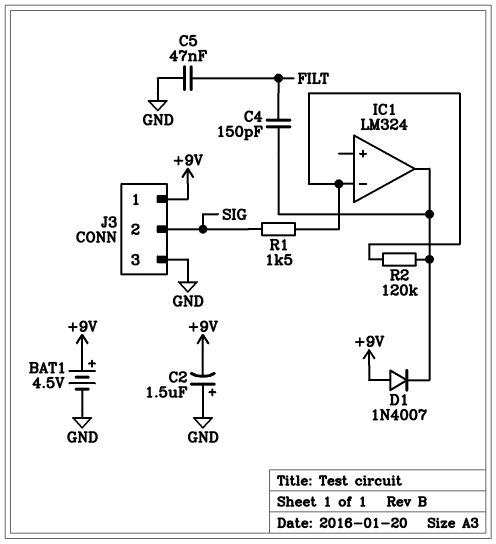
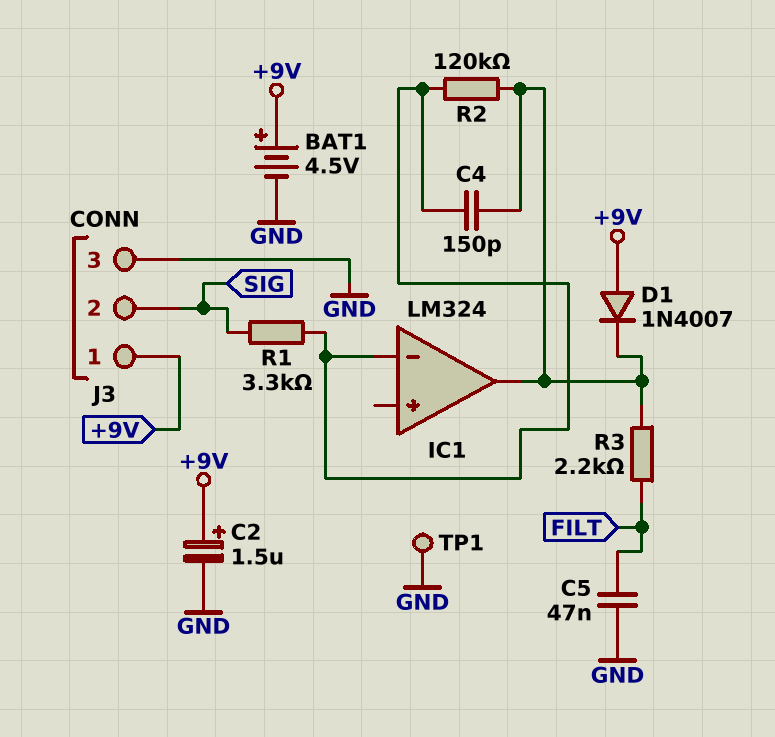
C2: 1.5uF (plus GND, minus +9V) -> 1.5uF (plus +9V, minus GND)
C4: 150pF (FILT, IC1/out) -> 150pF (IC1/in-, IC1/out)
R1: 1.5k (IC1/in-, SIG) -> 3.3k (IC1/in-, SIG)
R3: none -> 2.2k (FILT, IC1/out)
TP1: none -> test point (GND)

